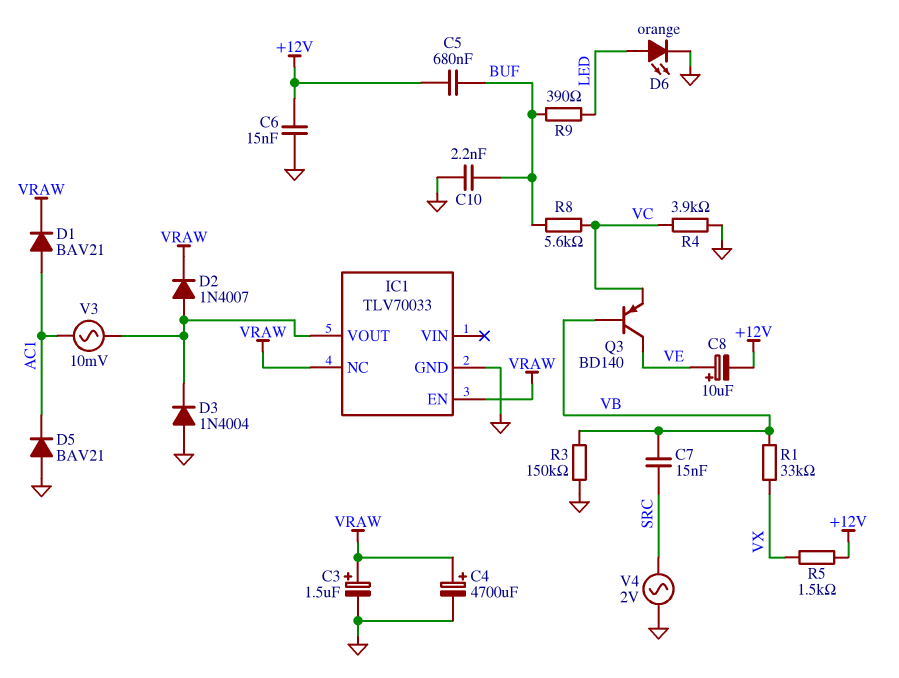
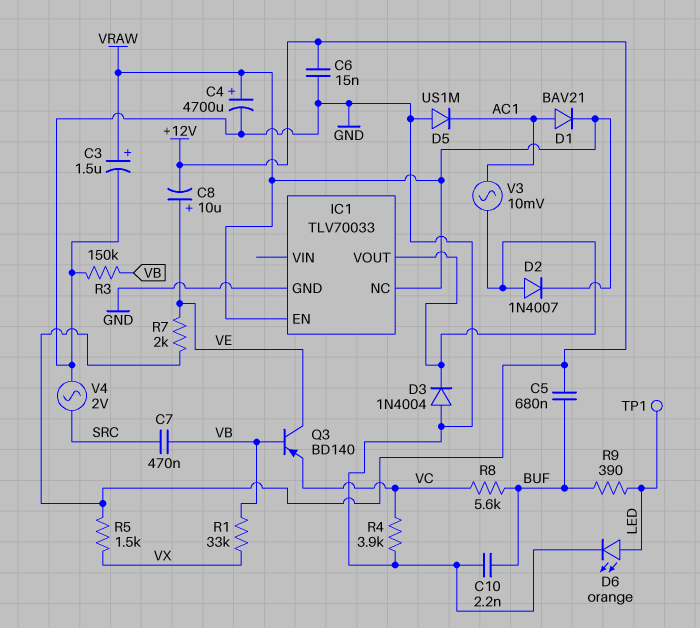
C7: 15nF (SRC, VB) -> 470nF (SRC, VB)
D5: diode BAV21 (A GND, K AC1) -> diode US1M (A GND, K AC1)
R7: none -> 2k (+12V, VE)
TP1: none -> test point (LED)

